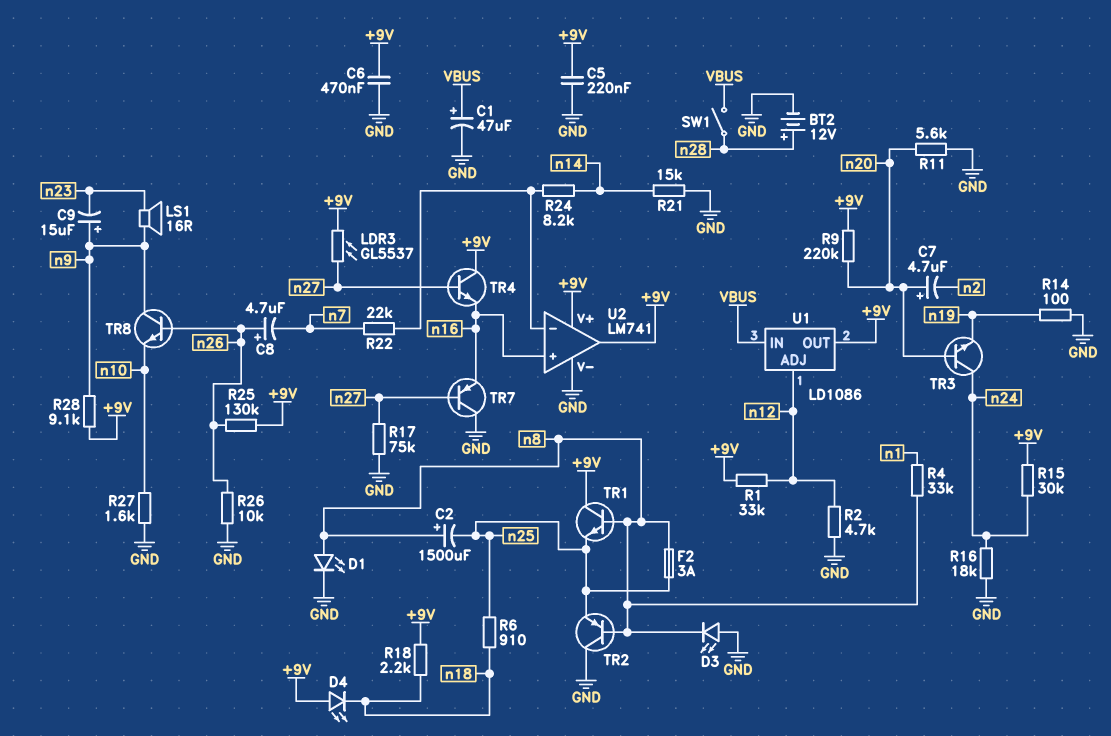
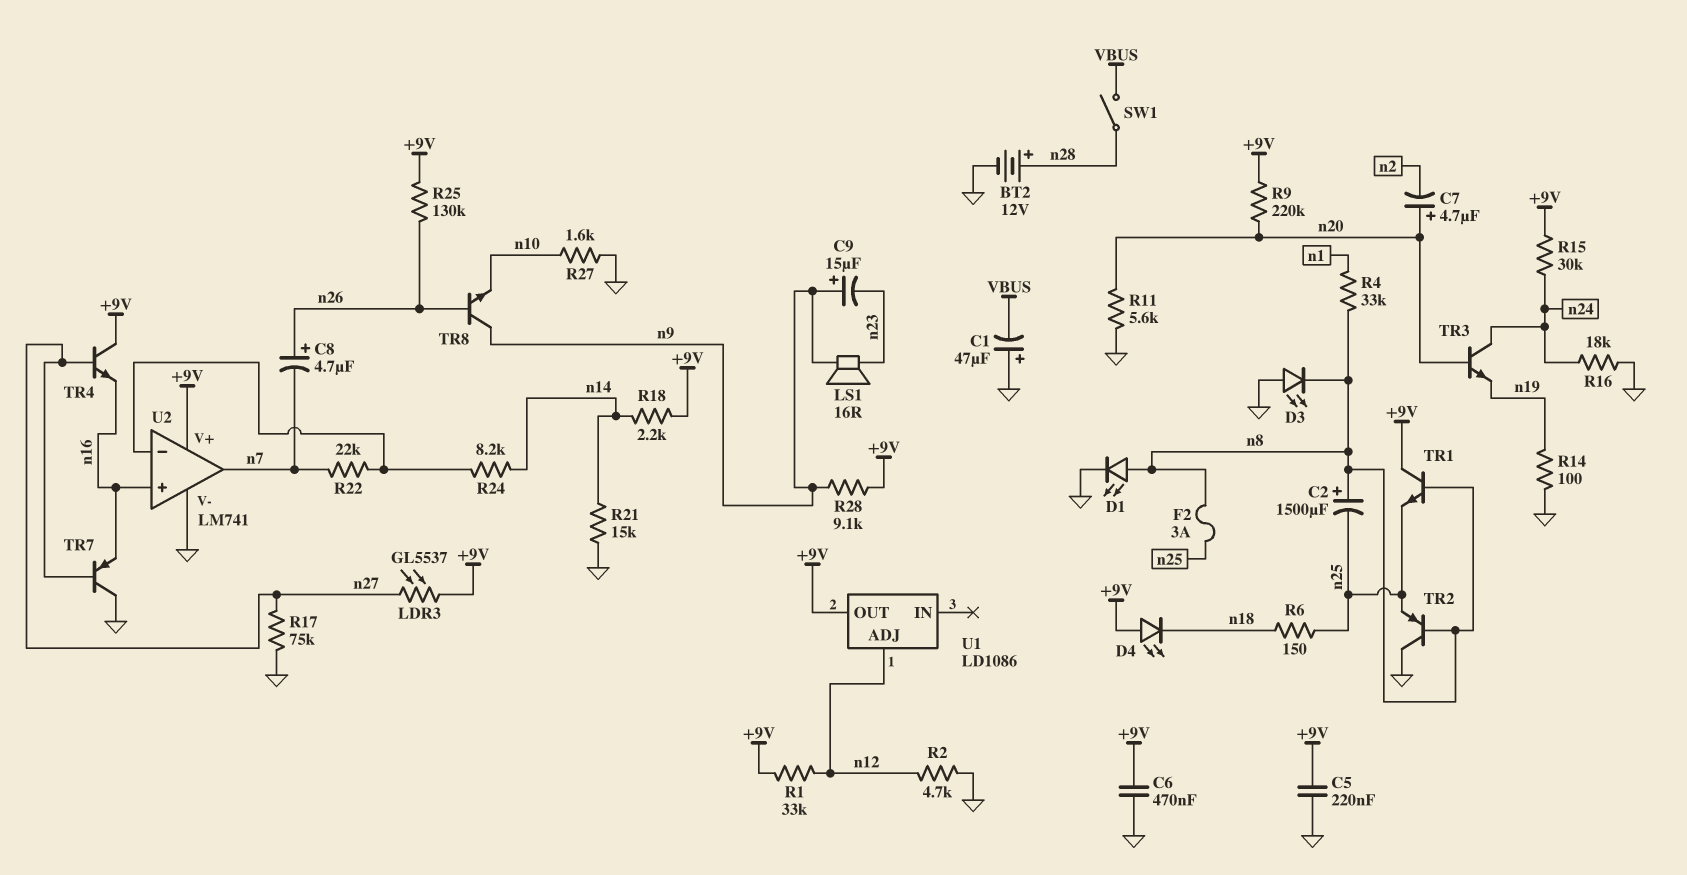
C1: 47uF (plus VBUS, minus GND) -> 47uF (plus GND, minus VBUS)
R6: 910 (n18, n25) -> 150 (n18, n25)
R18: 2.2k (+9V, n18) -> 2.2k (+9V, n14)
R26: 10k (GND, n26) -> none
U1 pin IN: VBUS -> none
U2 pin out: +9V -> n7

